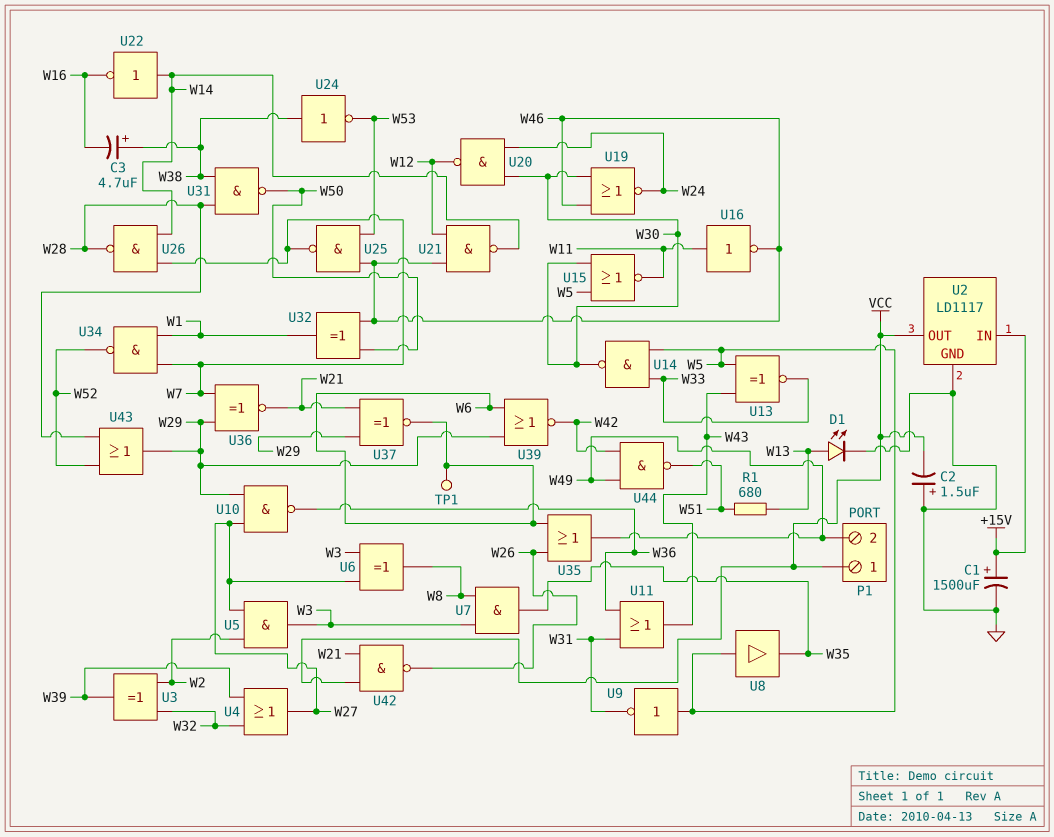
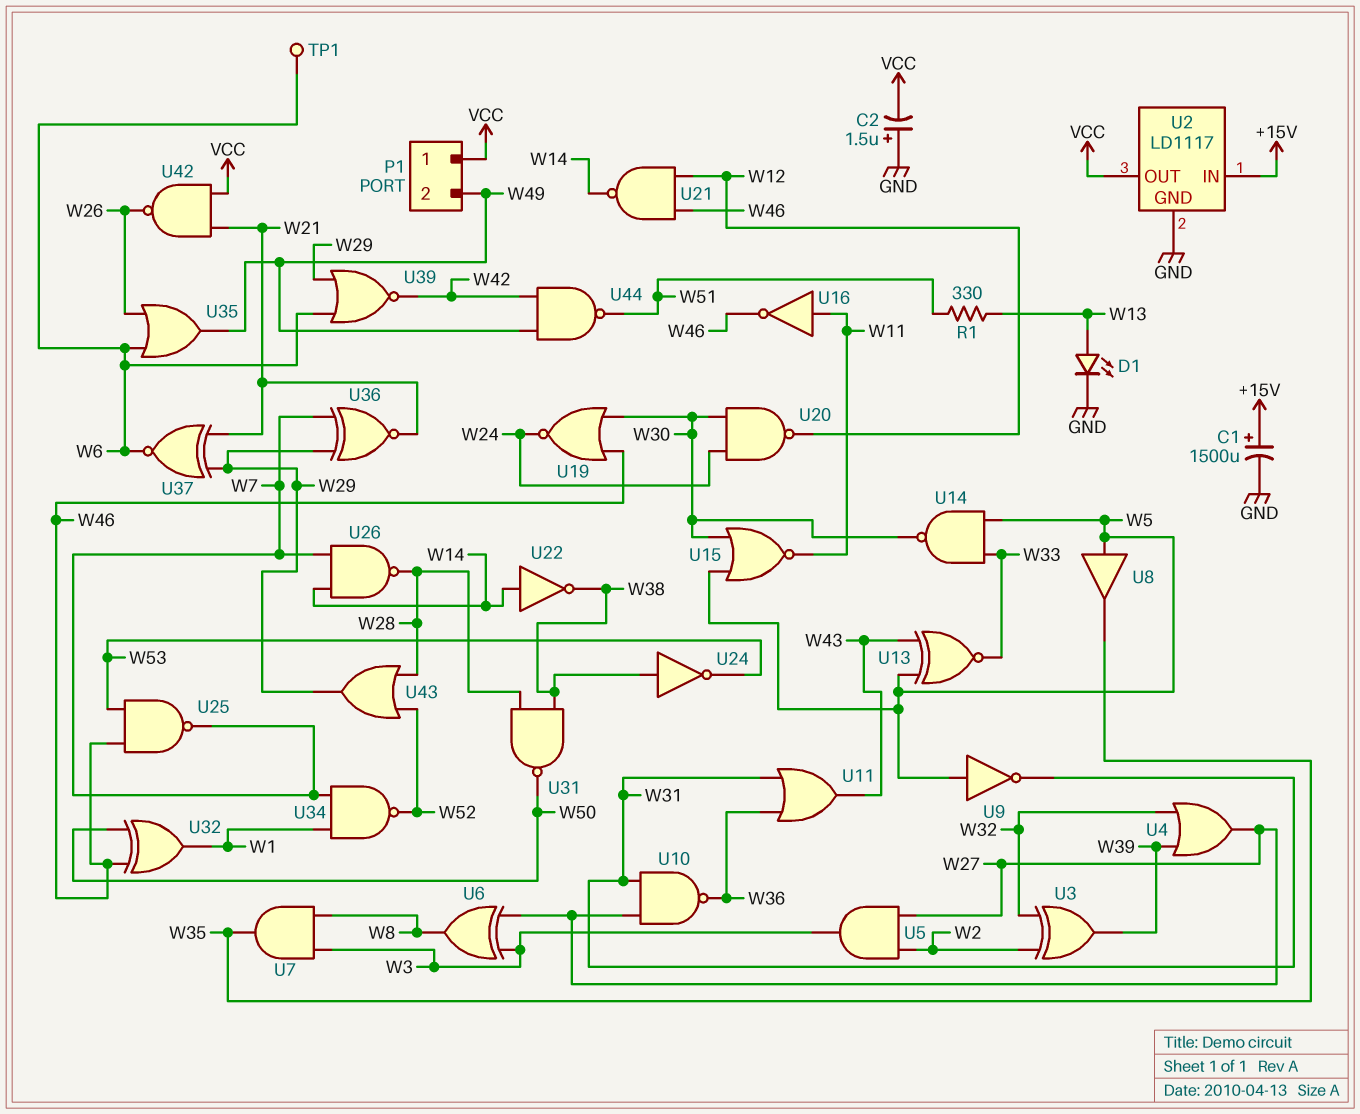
C3: 4.7uF (plus W38, minus W16) -> none
R1: 680 (W13, W51) -> 330 (W13, W51)
U10: NAND (in W27, in W29, out W36) -> NAND (in W27, in W31, out W36)
U22: NOT (in W14, out W16) -> NOT (in W14, out W38)

